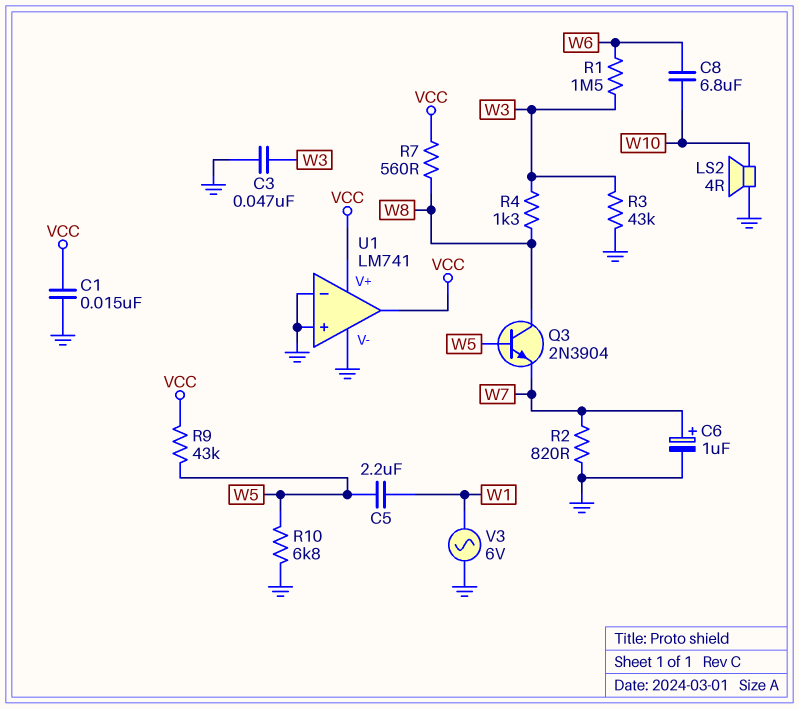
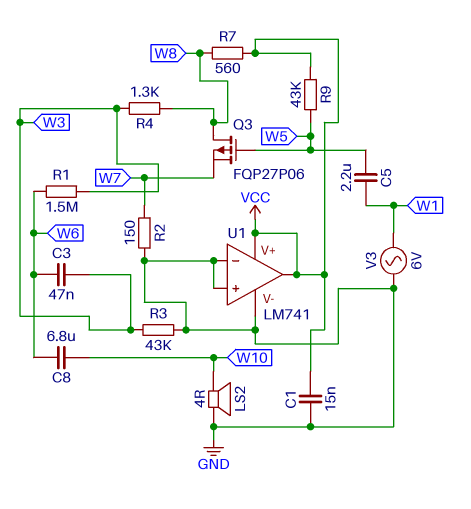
C3: 47nF (GND, W3) -> 47nF (W3, W6)
C6: 1uF (plus W7, minus GND) -> none
Q3: NPN 2N3904 (B W5, C W8, E W7) -> PMOS FQP27P06 (G W5, D W8, S W7)
R2: 820 (GND, W7) -> 150 (GND, W7)
R10: 6.8k (GND, W5) -> none

